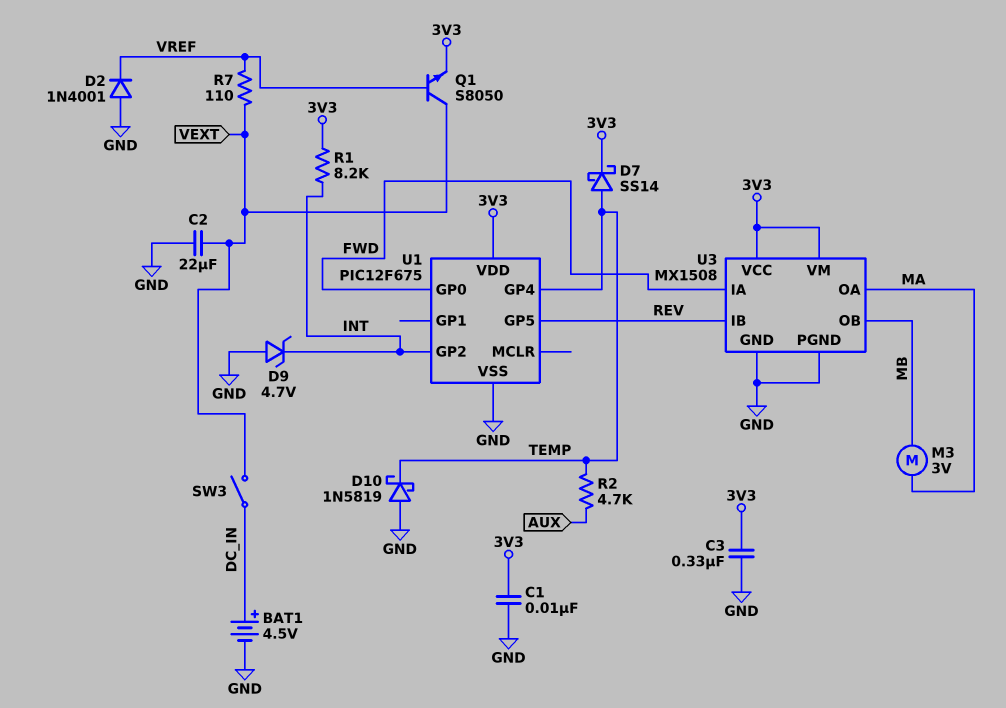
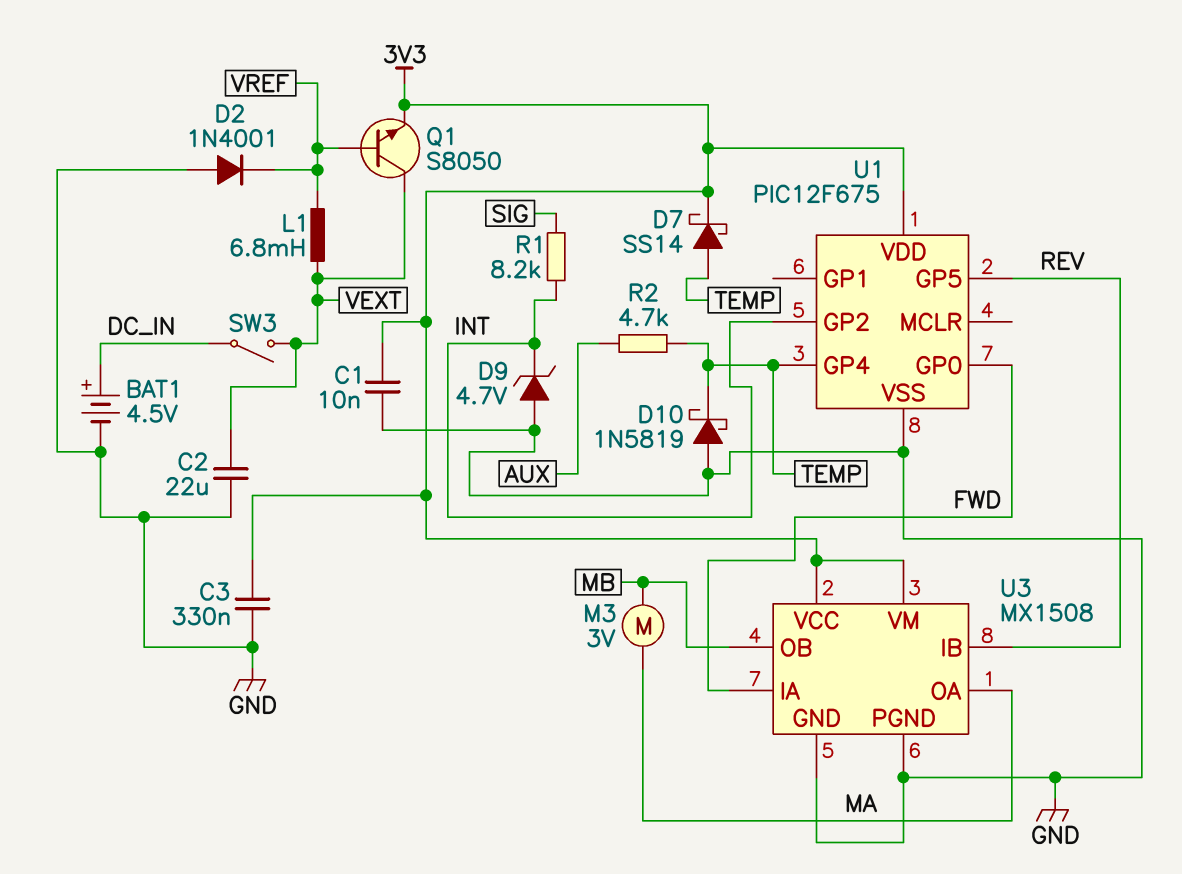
L1: none -> 6.8mH (VEXT, VREF)
R1: 8.2k (3V3, INT) -> 8.2k (INT, SIG)
R7: 110 (VEXT, VREF) -> none

